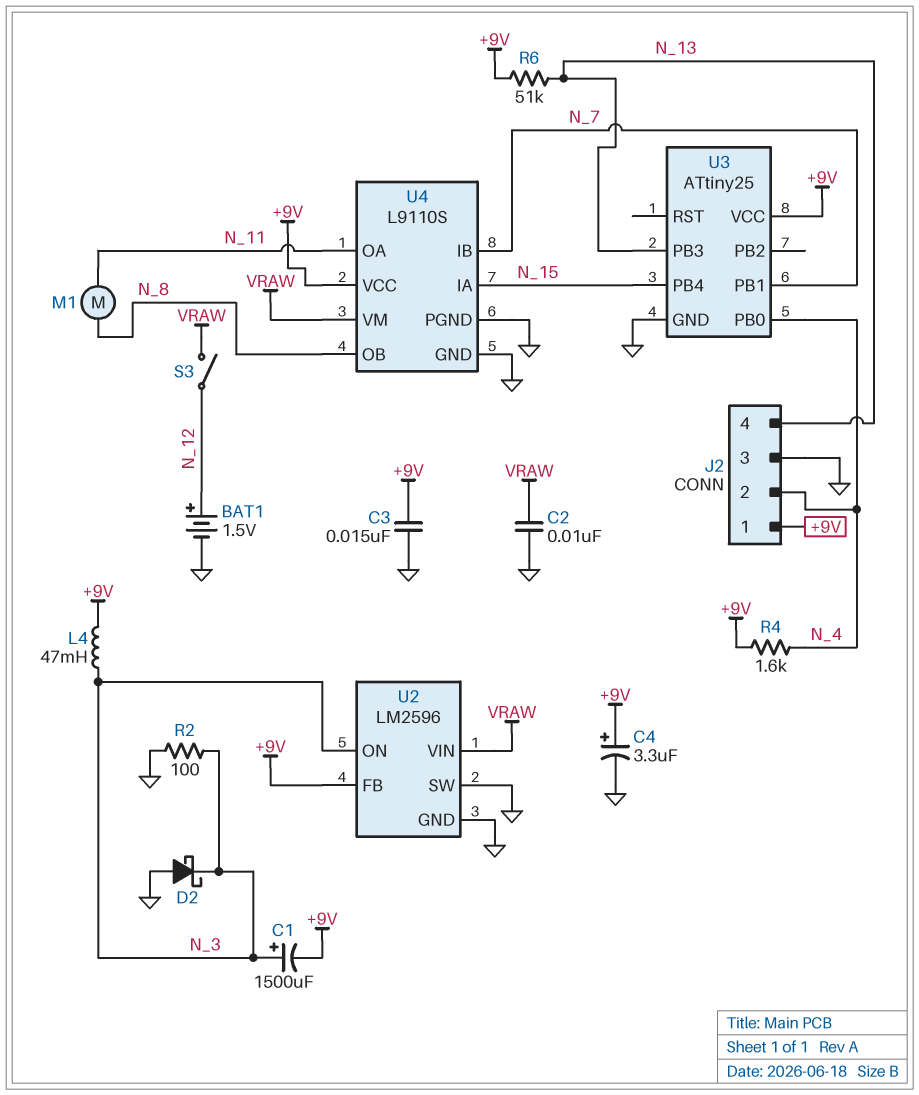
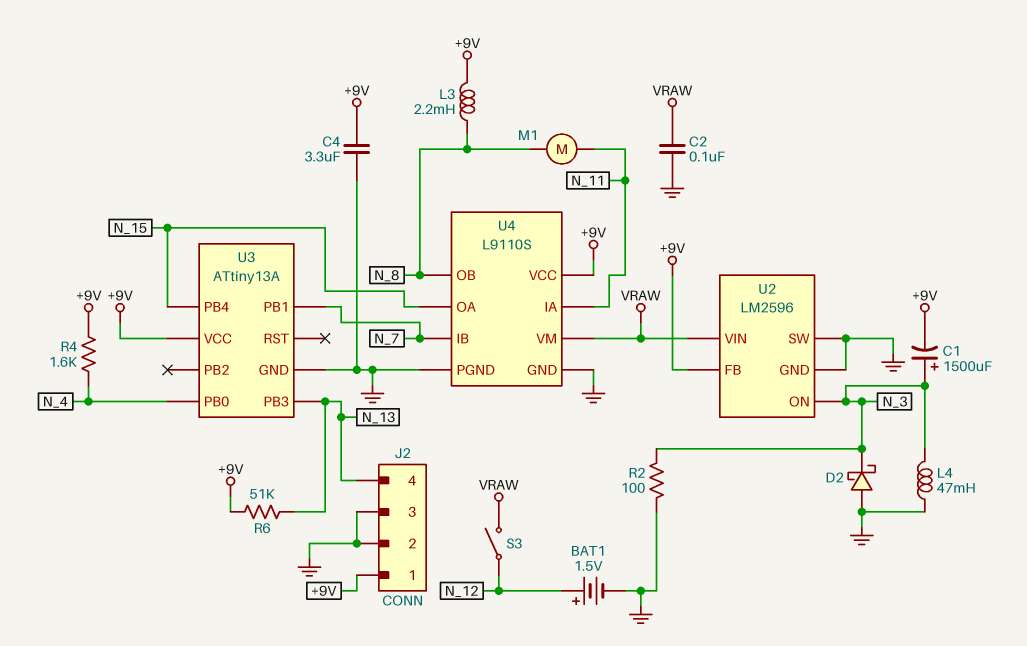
C2: 10nF (GND, VRAW) -> 100nF (GND, VRAW)
C3: 15nF (+9V, GND) -> none
C4: 3.3uF (plus +9V, minus GND) -> 3.3uF (+9V, GND)
J2 pin 2: N_4 -> GND
L3: none -> 2.2mH (+9V, N_8)
L4: 47mH (+9V, N_3) -> 47mH (GND, N_3)
U3: ATtiny25 -> ATtiny13A
U4 pin IA: N_15 -> N_11
U4 pin OA: N_11 -> N_15

